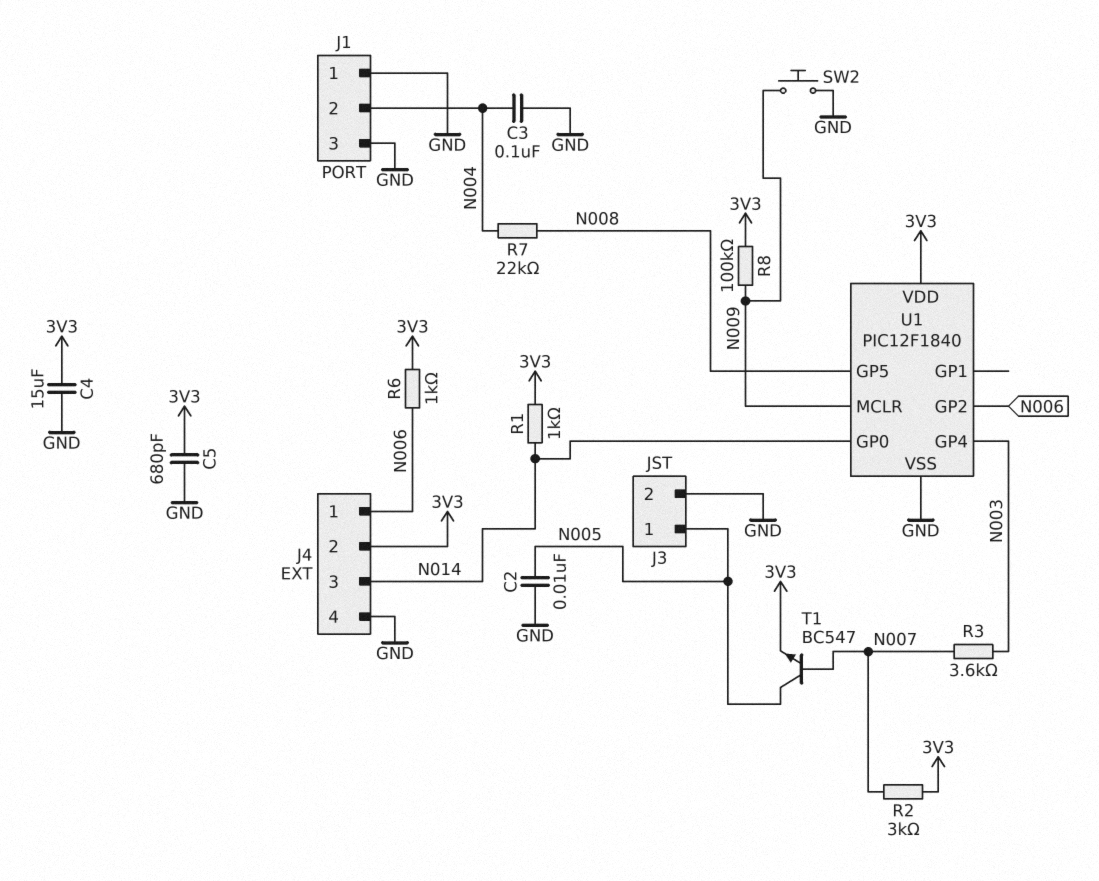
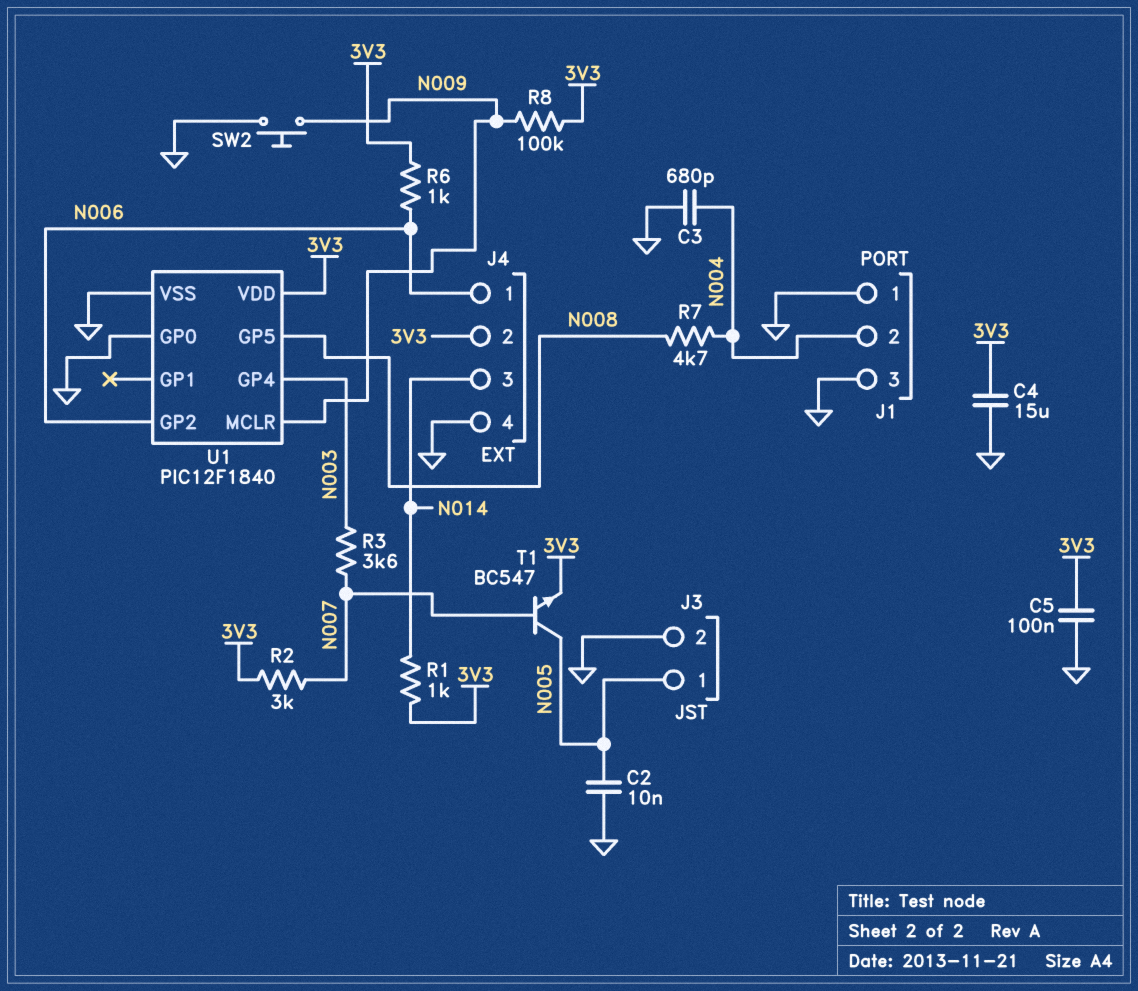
C3: 100nF (GND, N004) -> 680pF (GND, N004)
C5: 680pF (3V3, GND) -> 100nF (3V3, GND)
R7: 22k (N004, N008) -> 4.7k (N004, N008)
U1 pin GP0: N014 -> GND

